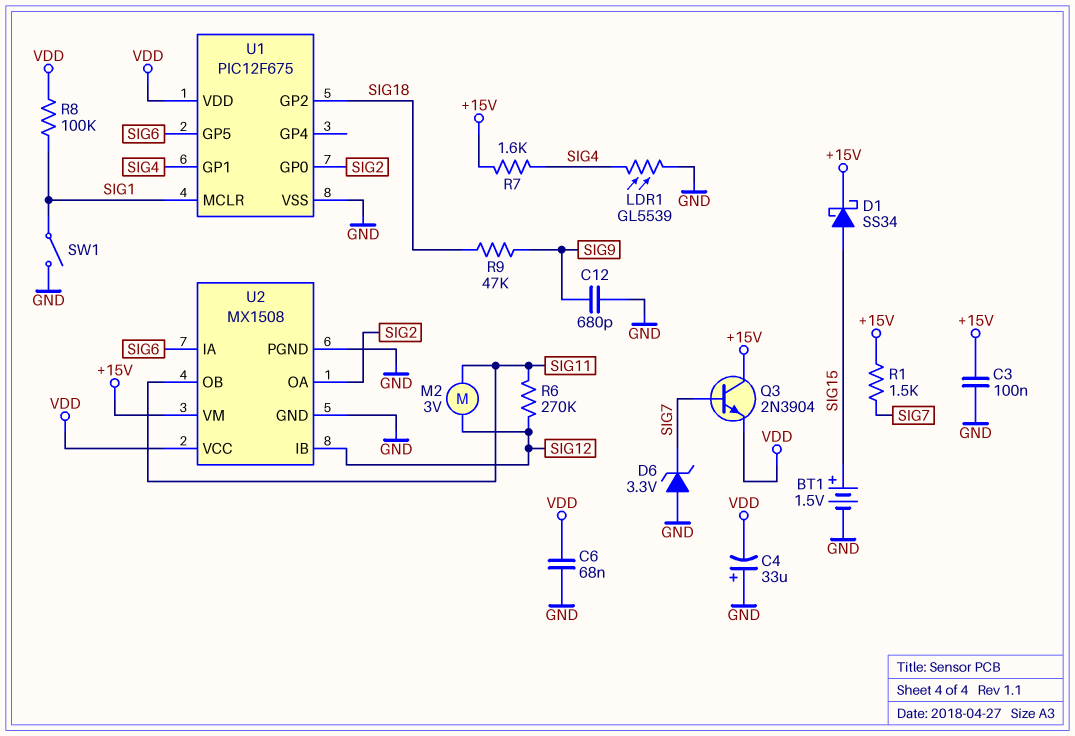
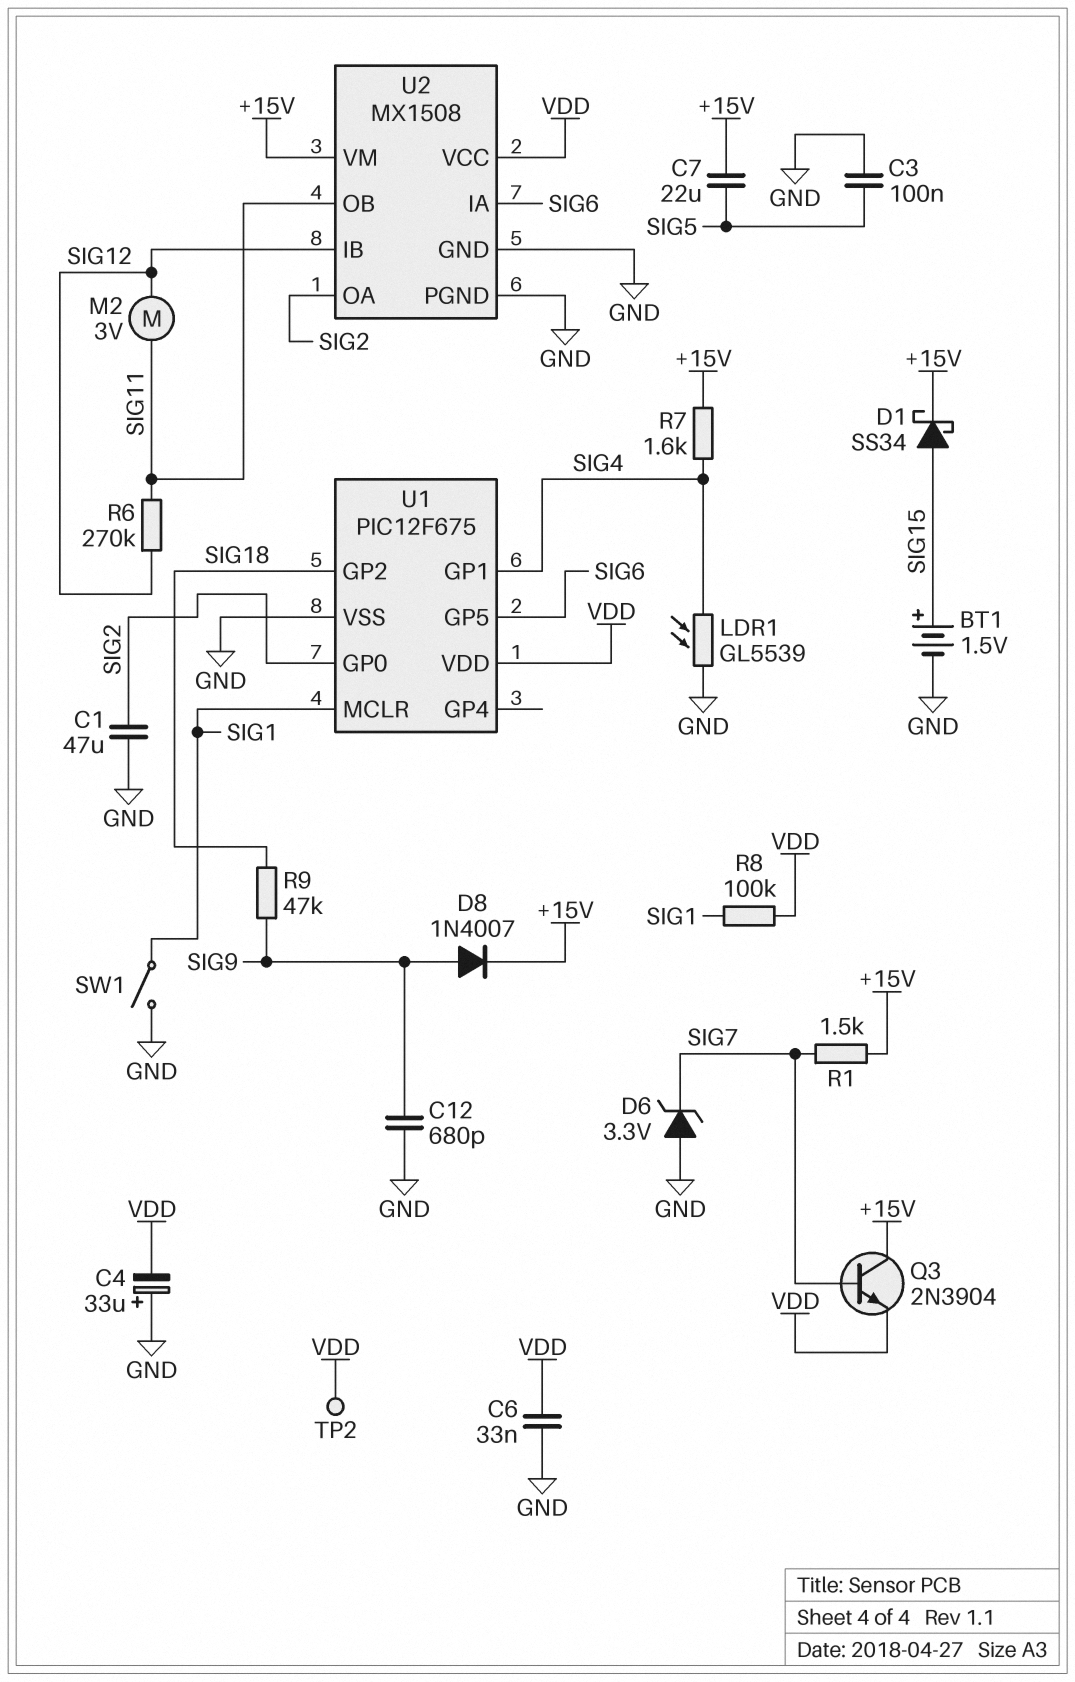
C1: none -> 47uF (GND, SIG2)
C3: 100nF (+15V, GND) -> 100nF (GND, SIG5)
C6: 68nF (GND, VDD) -> 33nF (GND, VDD)
C7: none -> 22uF (+15V, SIG5)
D8: none -> diode 1N4007 (A SIG9, K +15V)
TP2: none -> test point (VDD)

